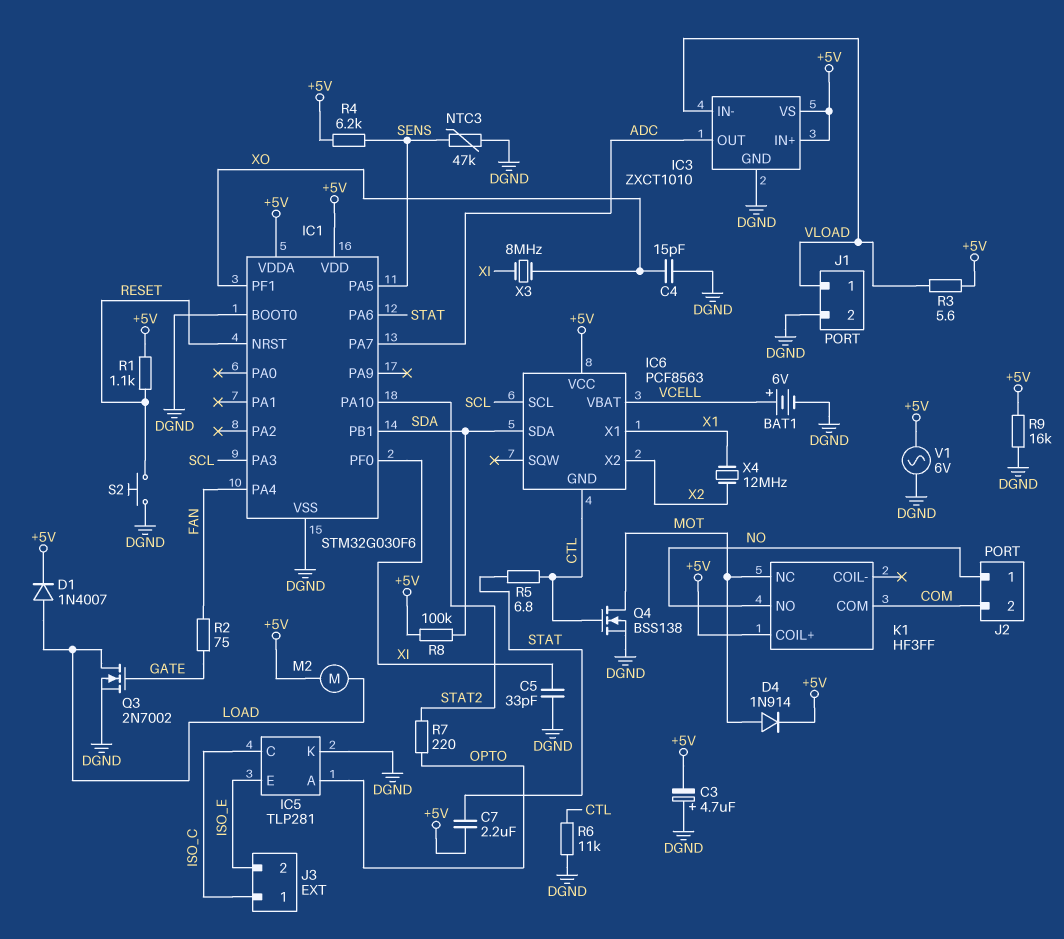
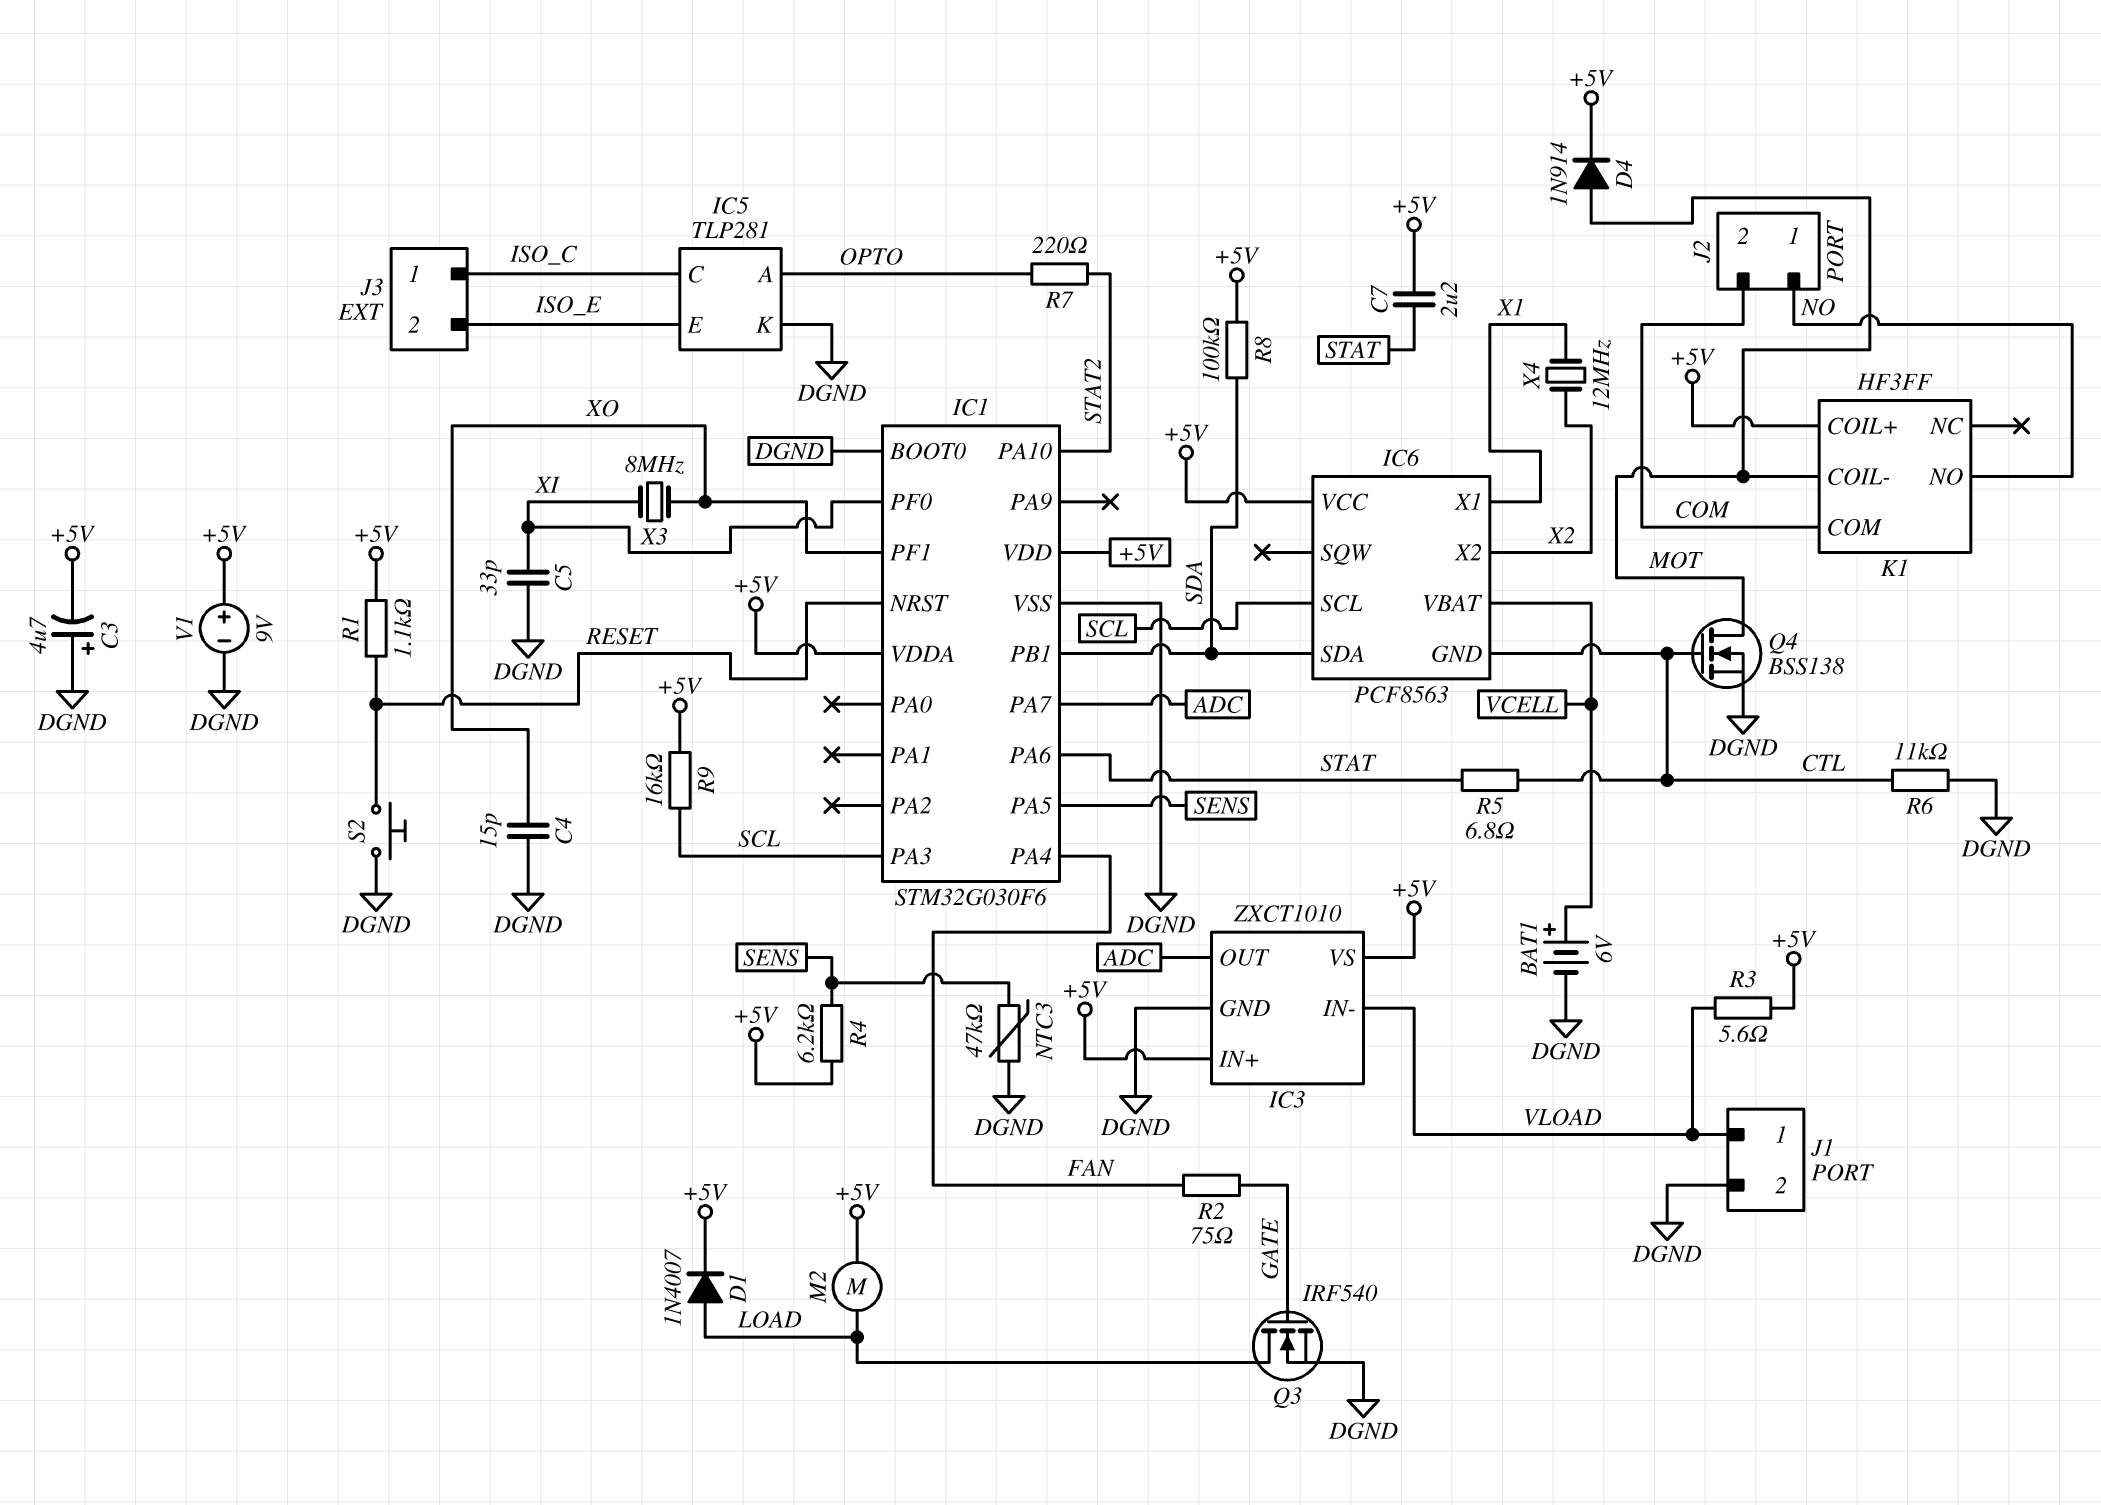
K1 pin COIL-: none -> MOT
K1 pin NC: MOT -> none
Q3: NMOS 2N7002 (G GATE, D LOAD, S DGND) -> NMOS IRF540 (G GATE, D LOAD, S DGND)
R9: 16k (+5V, DGND) -> 16k (+5V, SCL)
V1: AC 6V (+5V, DGND) -> 9V (plus +5V, minus DGND)

